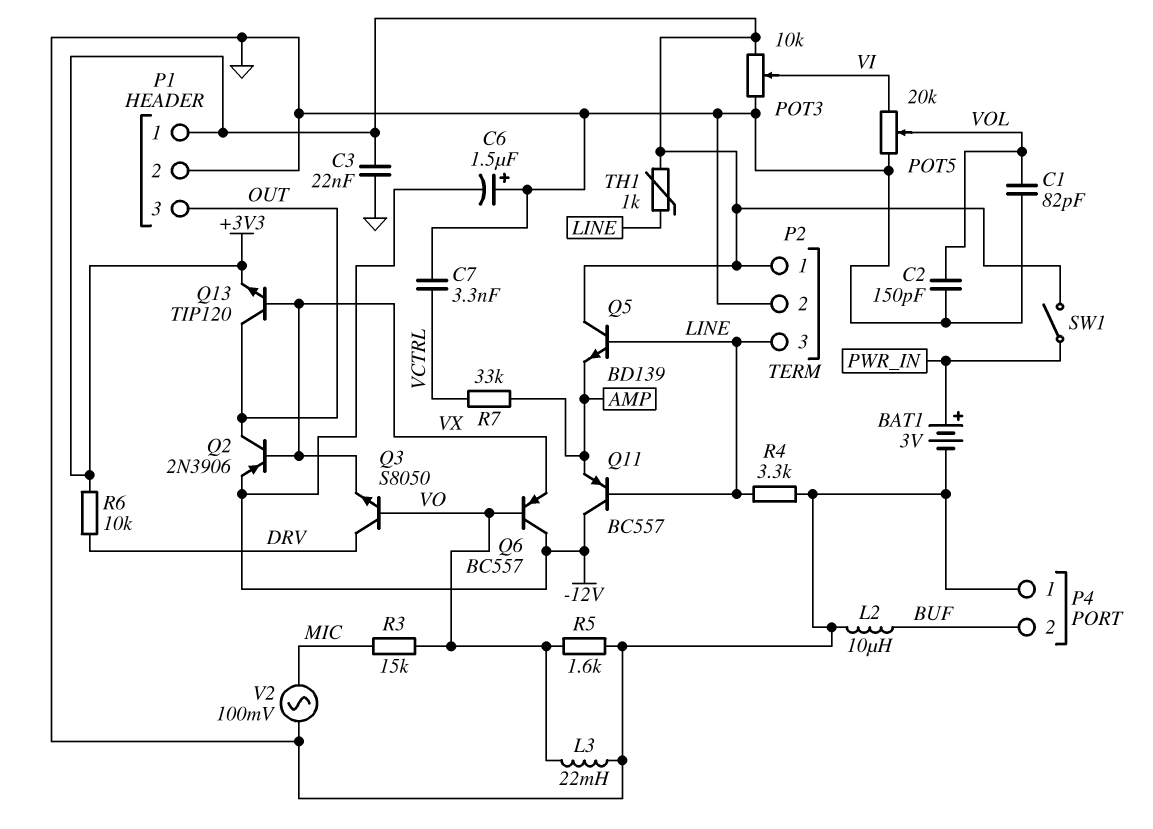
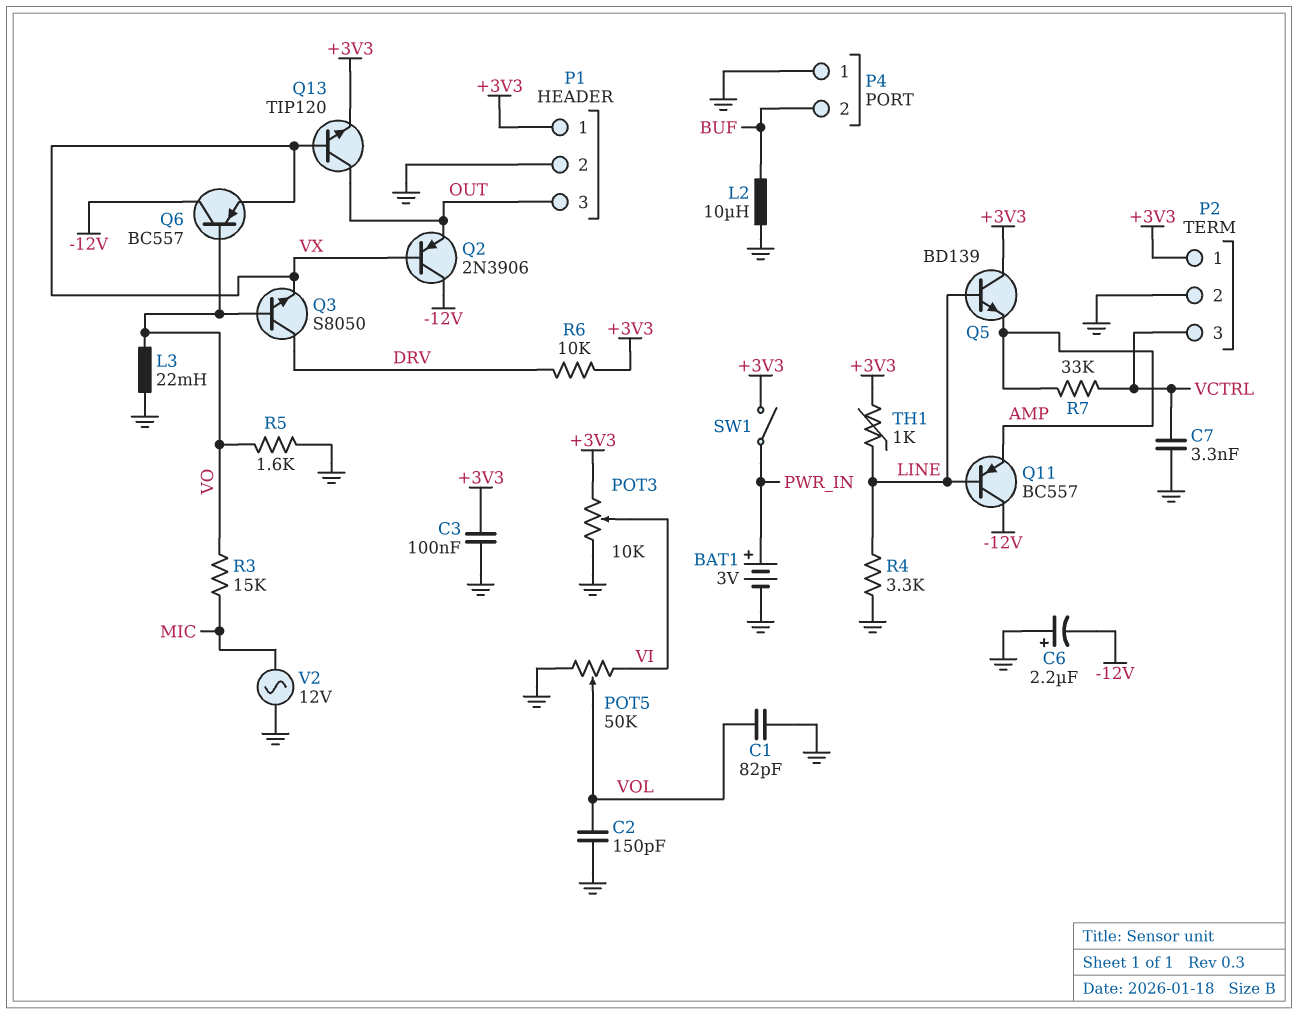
C3: 22nF (+3V3, GND) -> 100nF (+3V3, GND)
C6: 1.5uF (plus GND, minus -12V) -> 2.2uF (plus GND, minus -12V)
P2 pin 3: LINE -> VCTRL
POT5: 20k (GND, VI, wiper VOL) -> 50k (GND, VI, wiper VOL)
Q2: PNP 2N3906 (B VX, C OUT, E -12V) -> PNP 2N3906 (B VX, C -12V, E OUT)
V2: AC 100mV (GND, MIC) -> AC 12V (GND, MIC)

